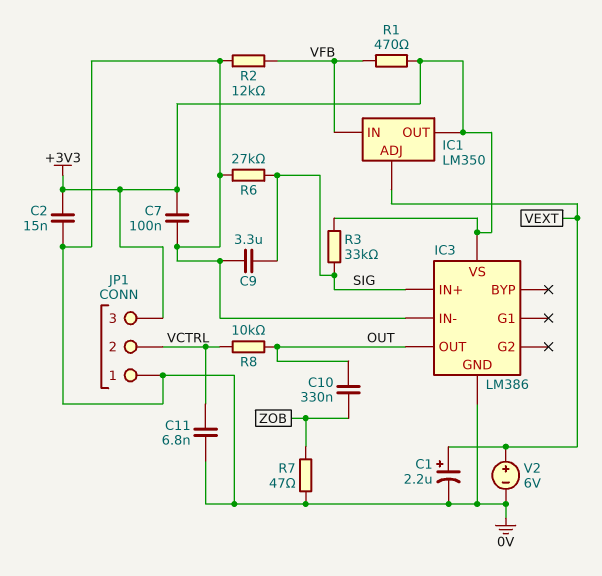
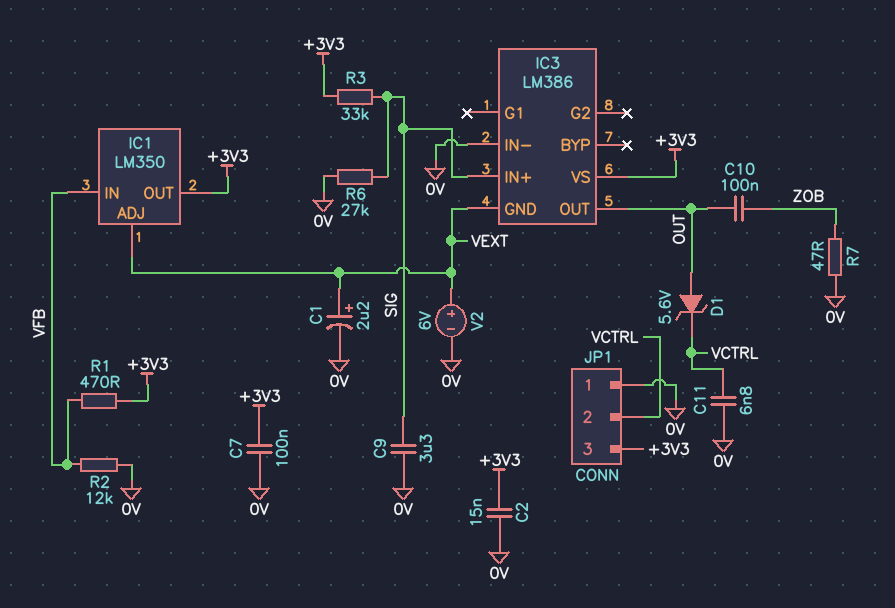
C10: 330nF (OUT, ZOB) -> 100nF (OUT, ZOB)
D1: none -> zener 5.6V (A OUT, K VCTRL)
IC3 pin GND: 0V -> VEXT
R8: 10k (OUT, VCTRL) -> none

